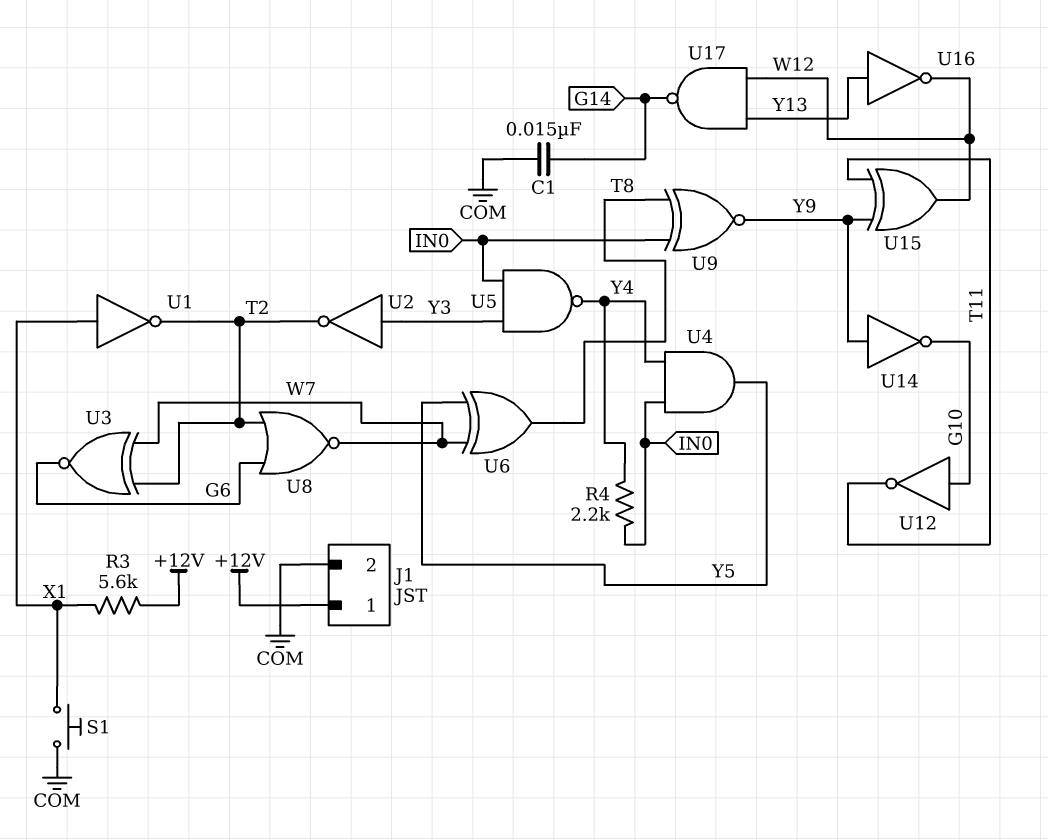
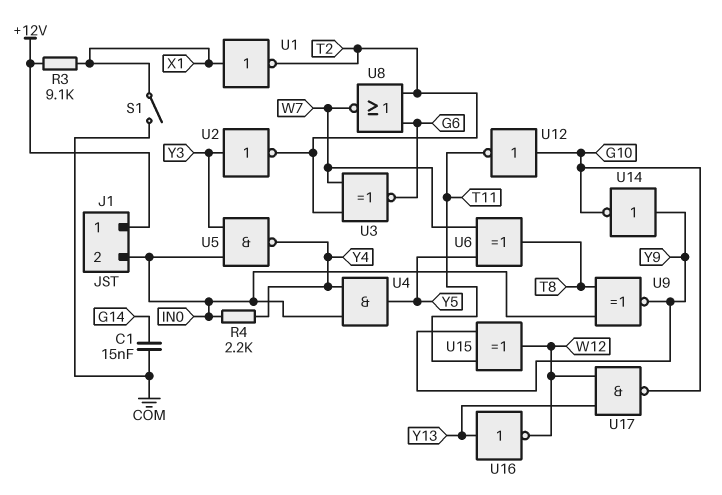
J1 pin 2: COM -> IN0
R3: 5.6k (+12V, X1) -> 9.1k (+12V, X1)
S1: button (COM, X1) -> switch (COM, X1)
U17: NAND (in W12, in Y13, out G14) -> NAND (in W12, in Y13, out G10)

